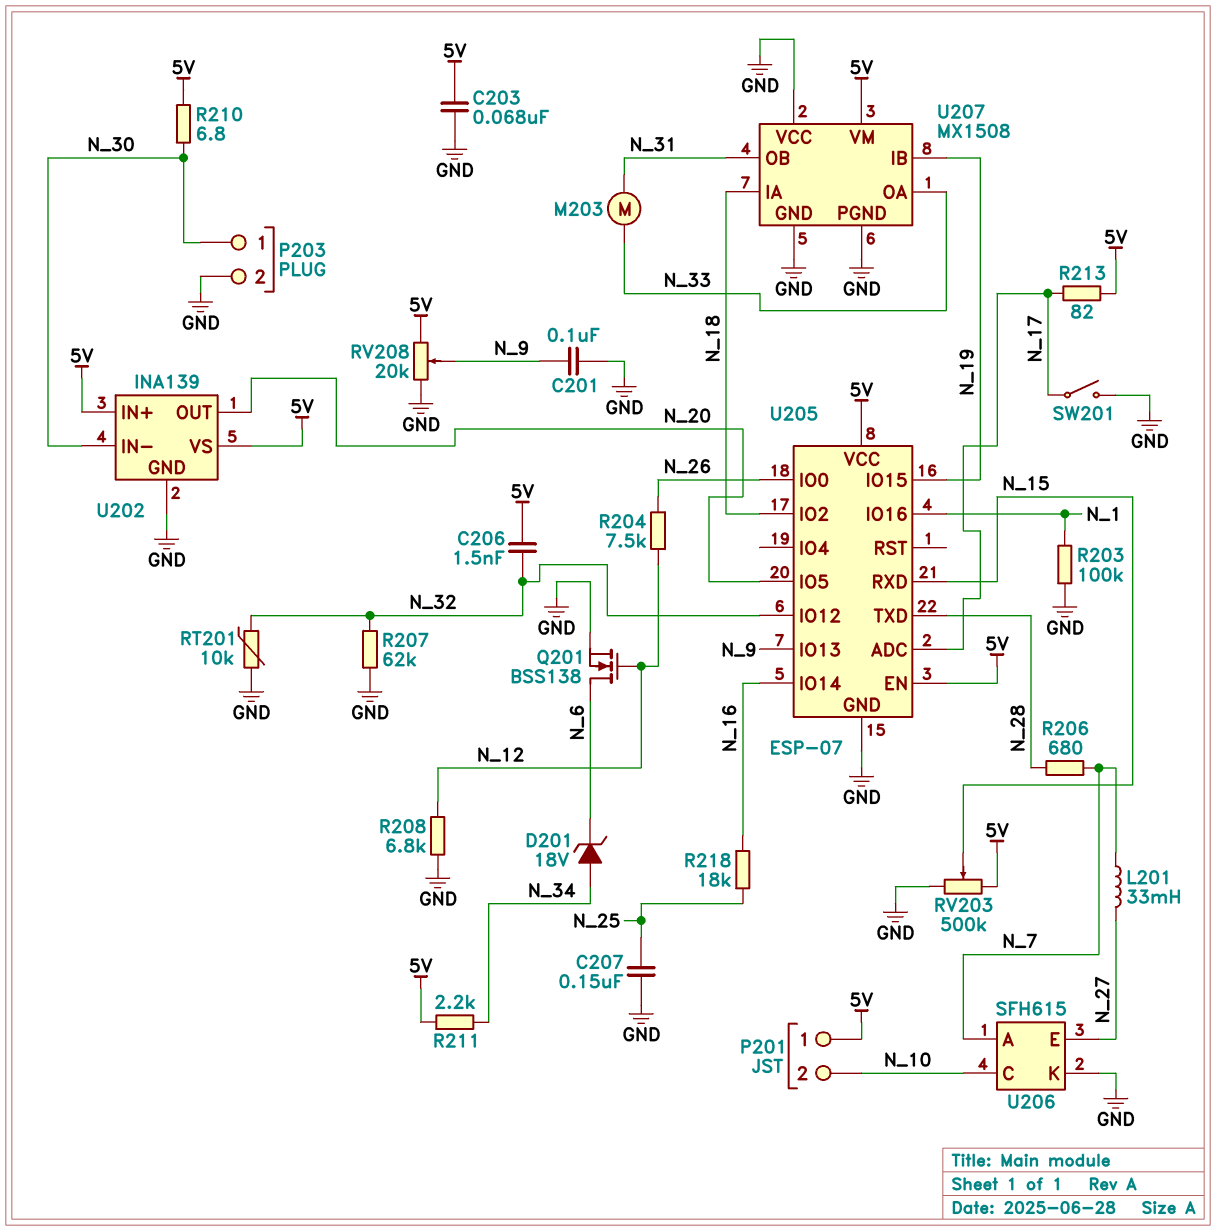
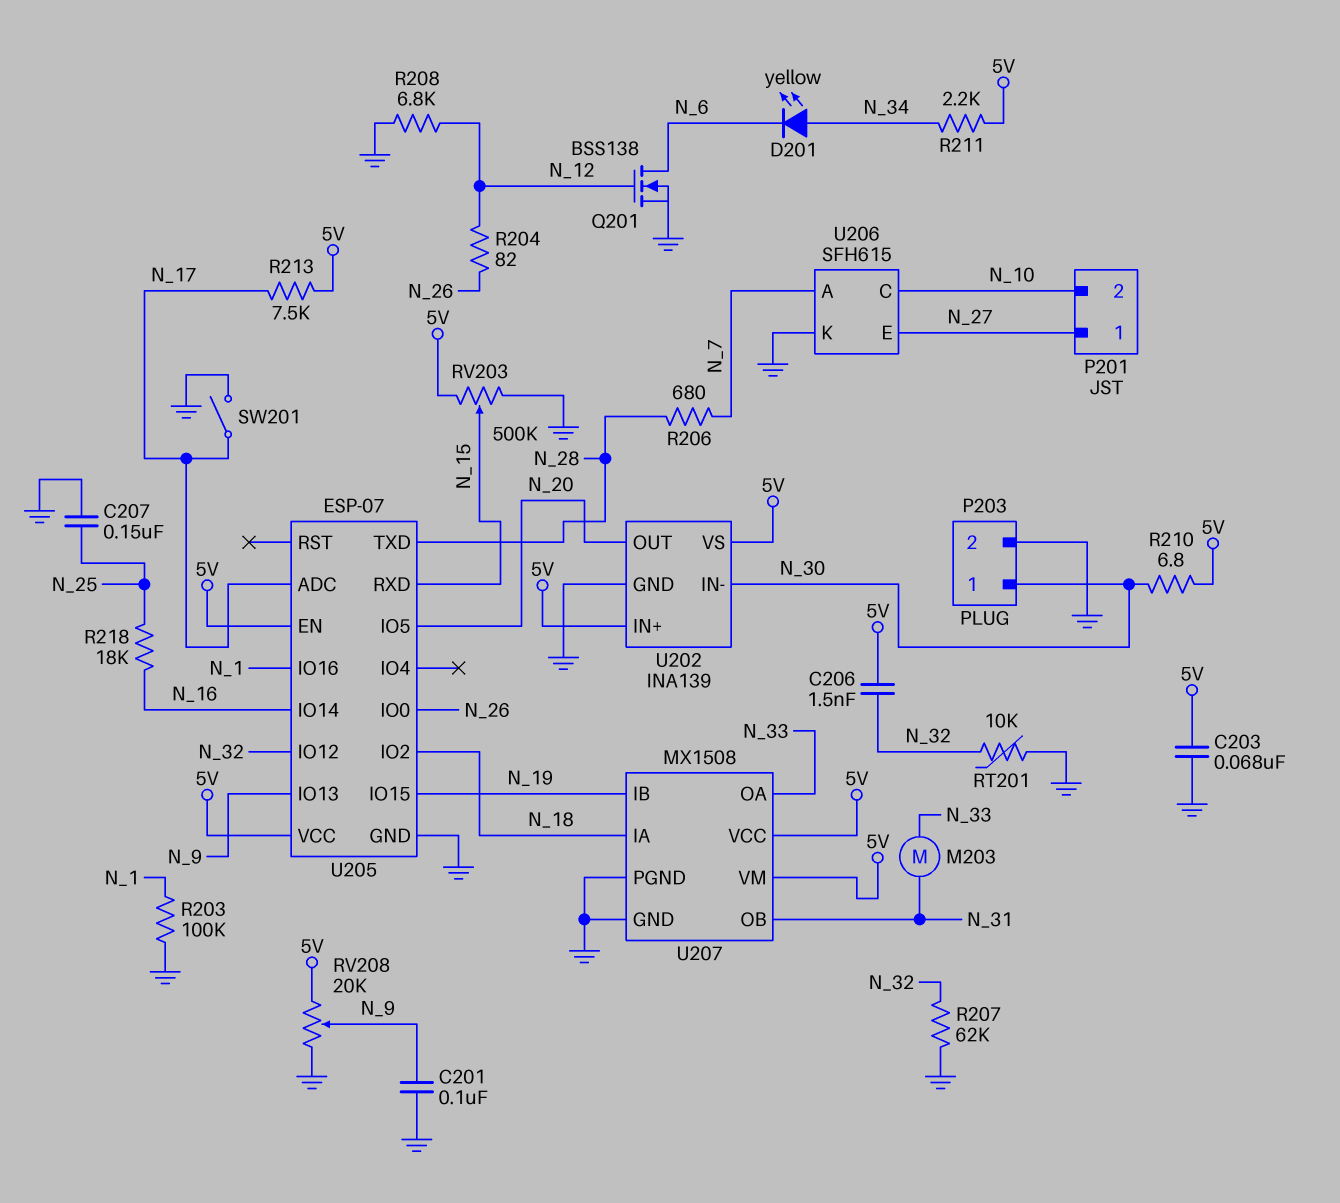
D201: zener 18V (A N_34, K N_6) -> LED yellow (A N_34, K N_6)
L201: 33mH (N_7, N_27) -> none
P201 pin 1: 5V -> N_27
R204: 7.5k (N_12, N_26) -> 82 (N_12, N_26)
R213: 82 (5V, N_17) -> 7.5k (5V, N_17)
U207 pin VCC: GND -> 5V

